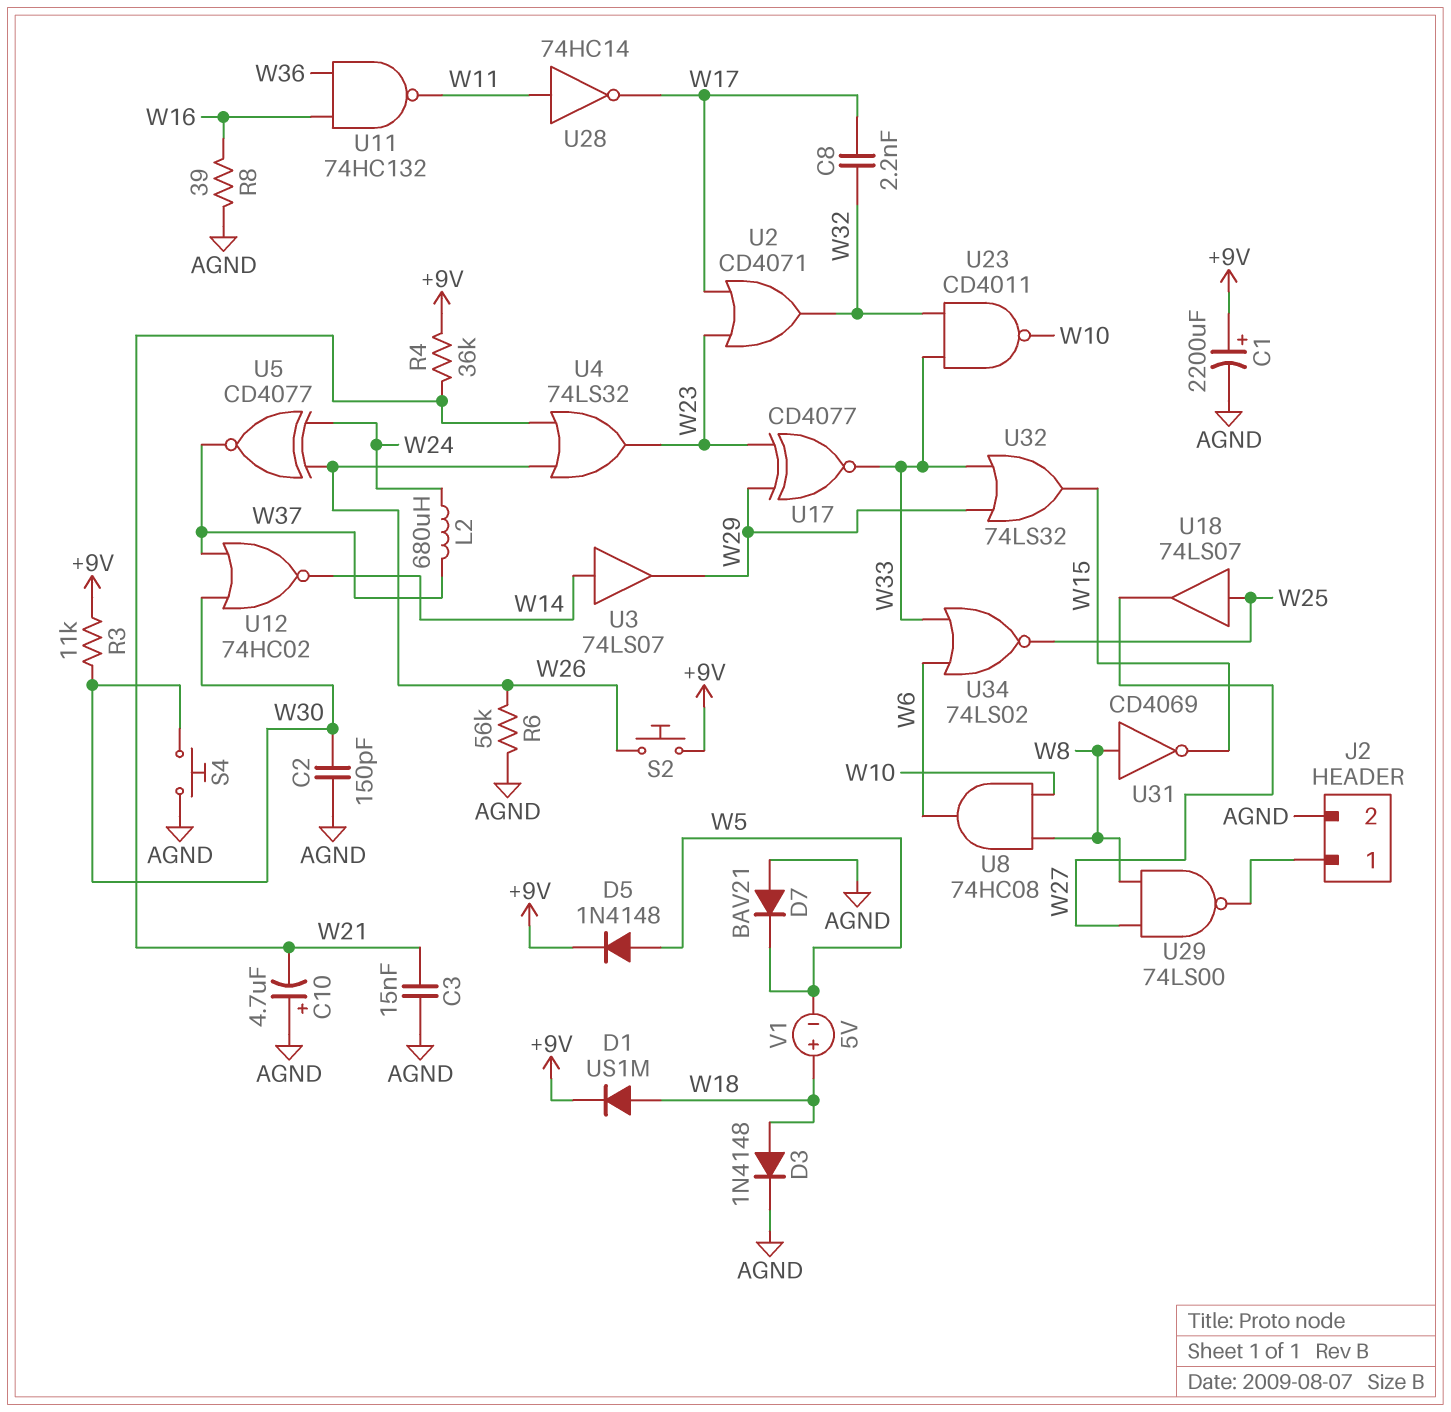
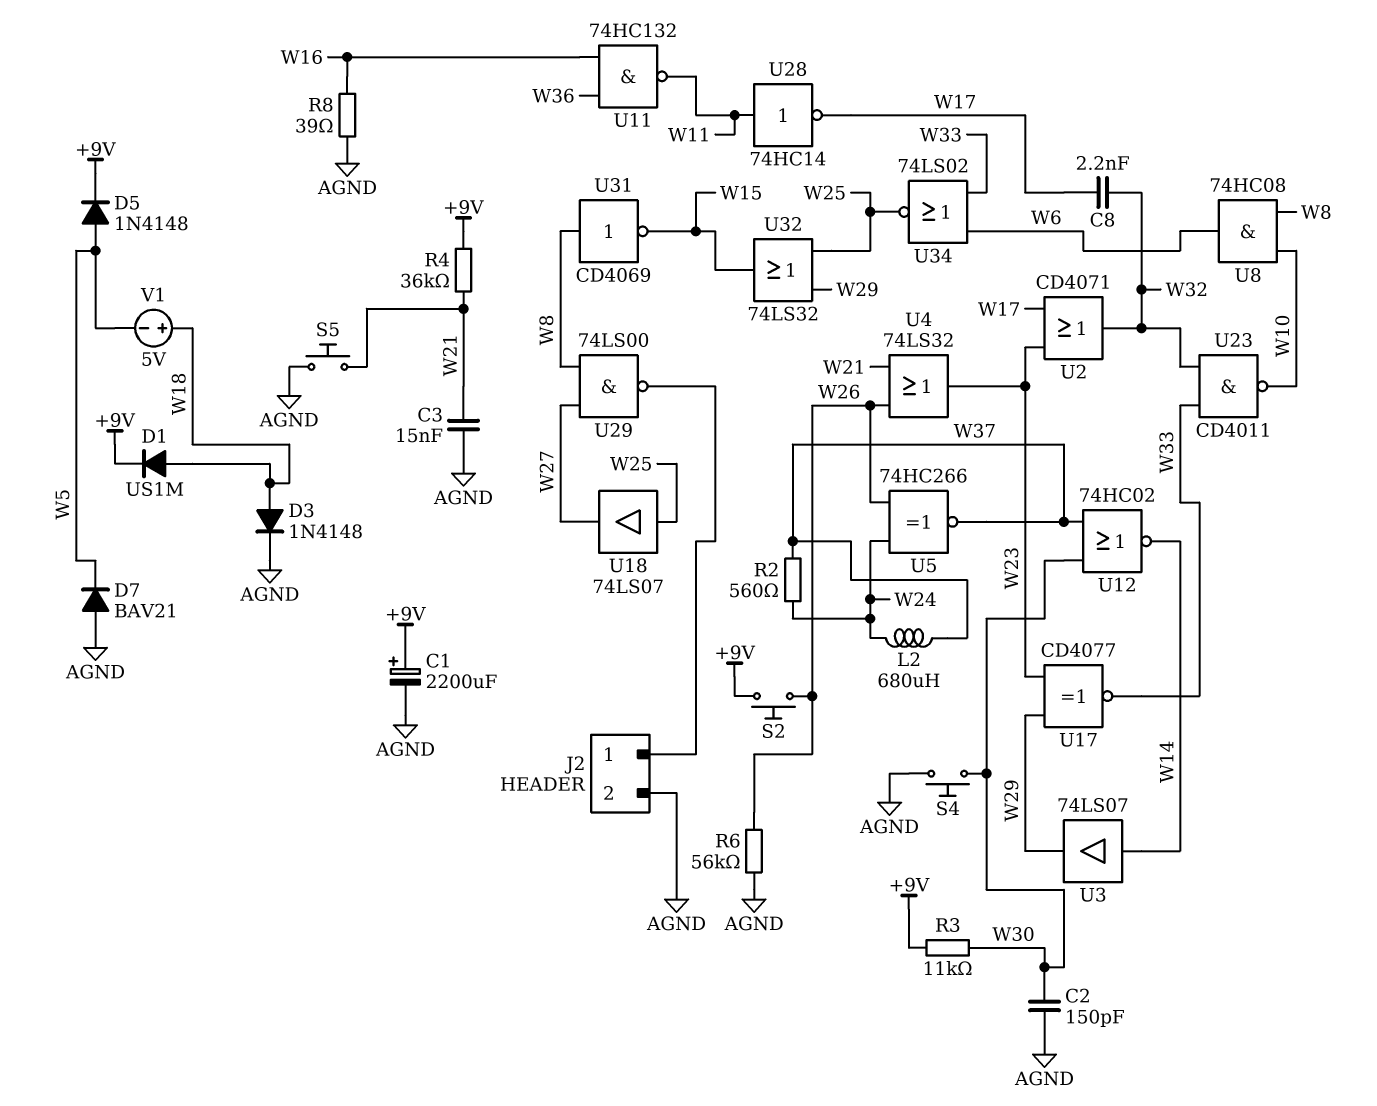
C10: 4.7uF (plus AGND, minus W21) -> none
R2: none -> 560 (W24, W37)
S5: none -> button (AGND, W21)
U5: XNOR CD4077 (in W24, in W26, out W37) -> XNOR 74HC266 (in W24, in W26, out W37)
U32: OR 74LS32 (in W29, in W33, out W15) -> OR 74LS32 (in W25, in W29, out W15)

